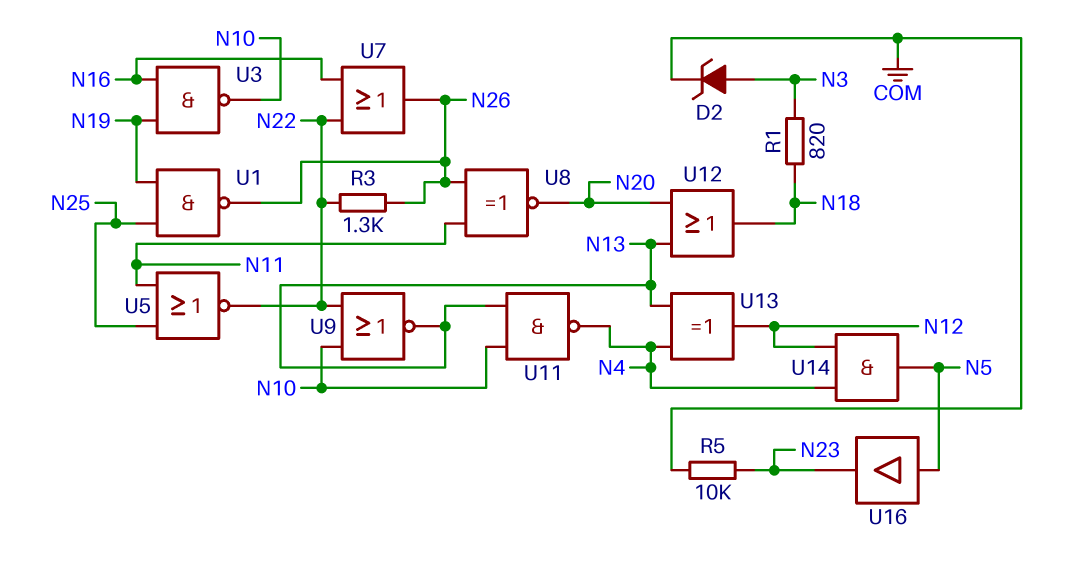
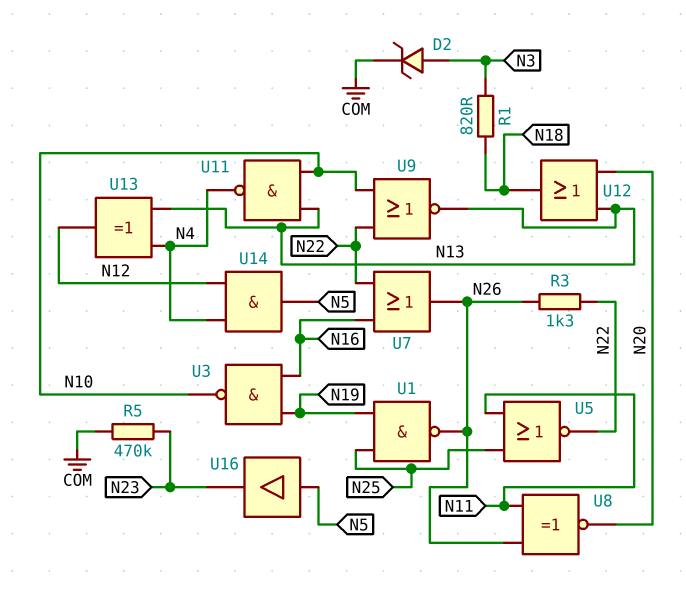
R5: 10k (COM, N23) -> 470k (COM, N23)

